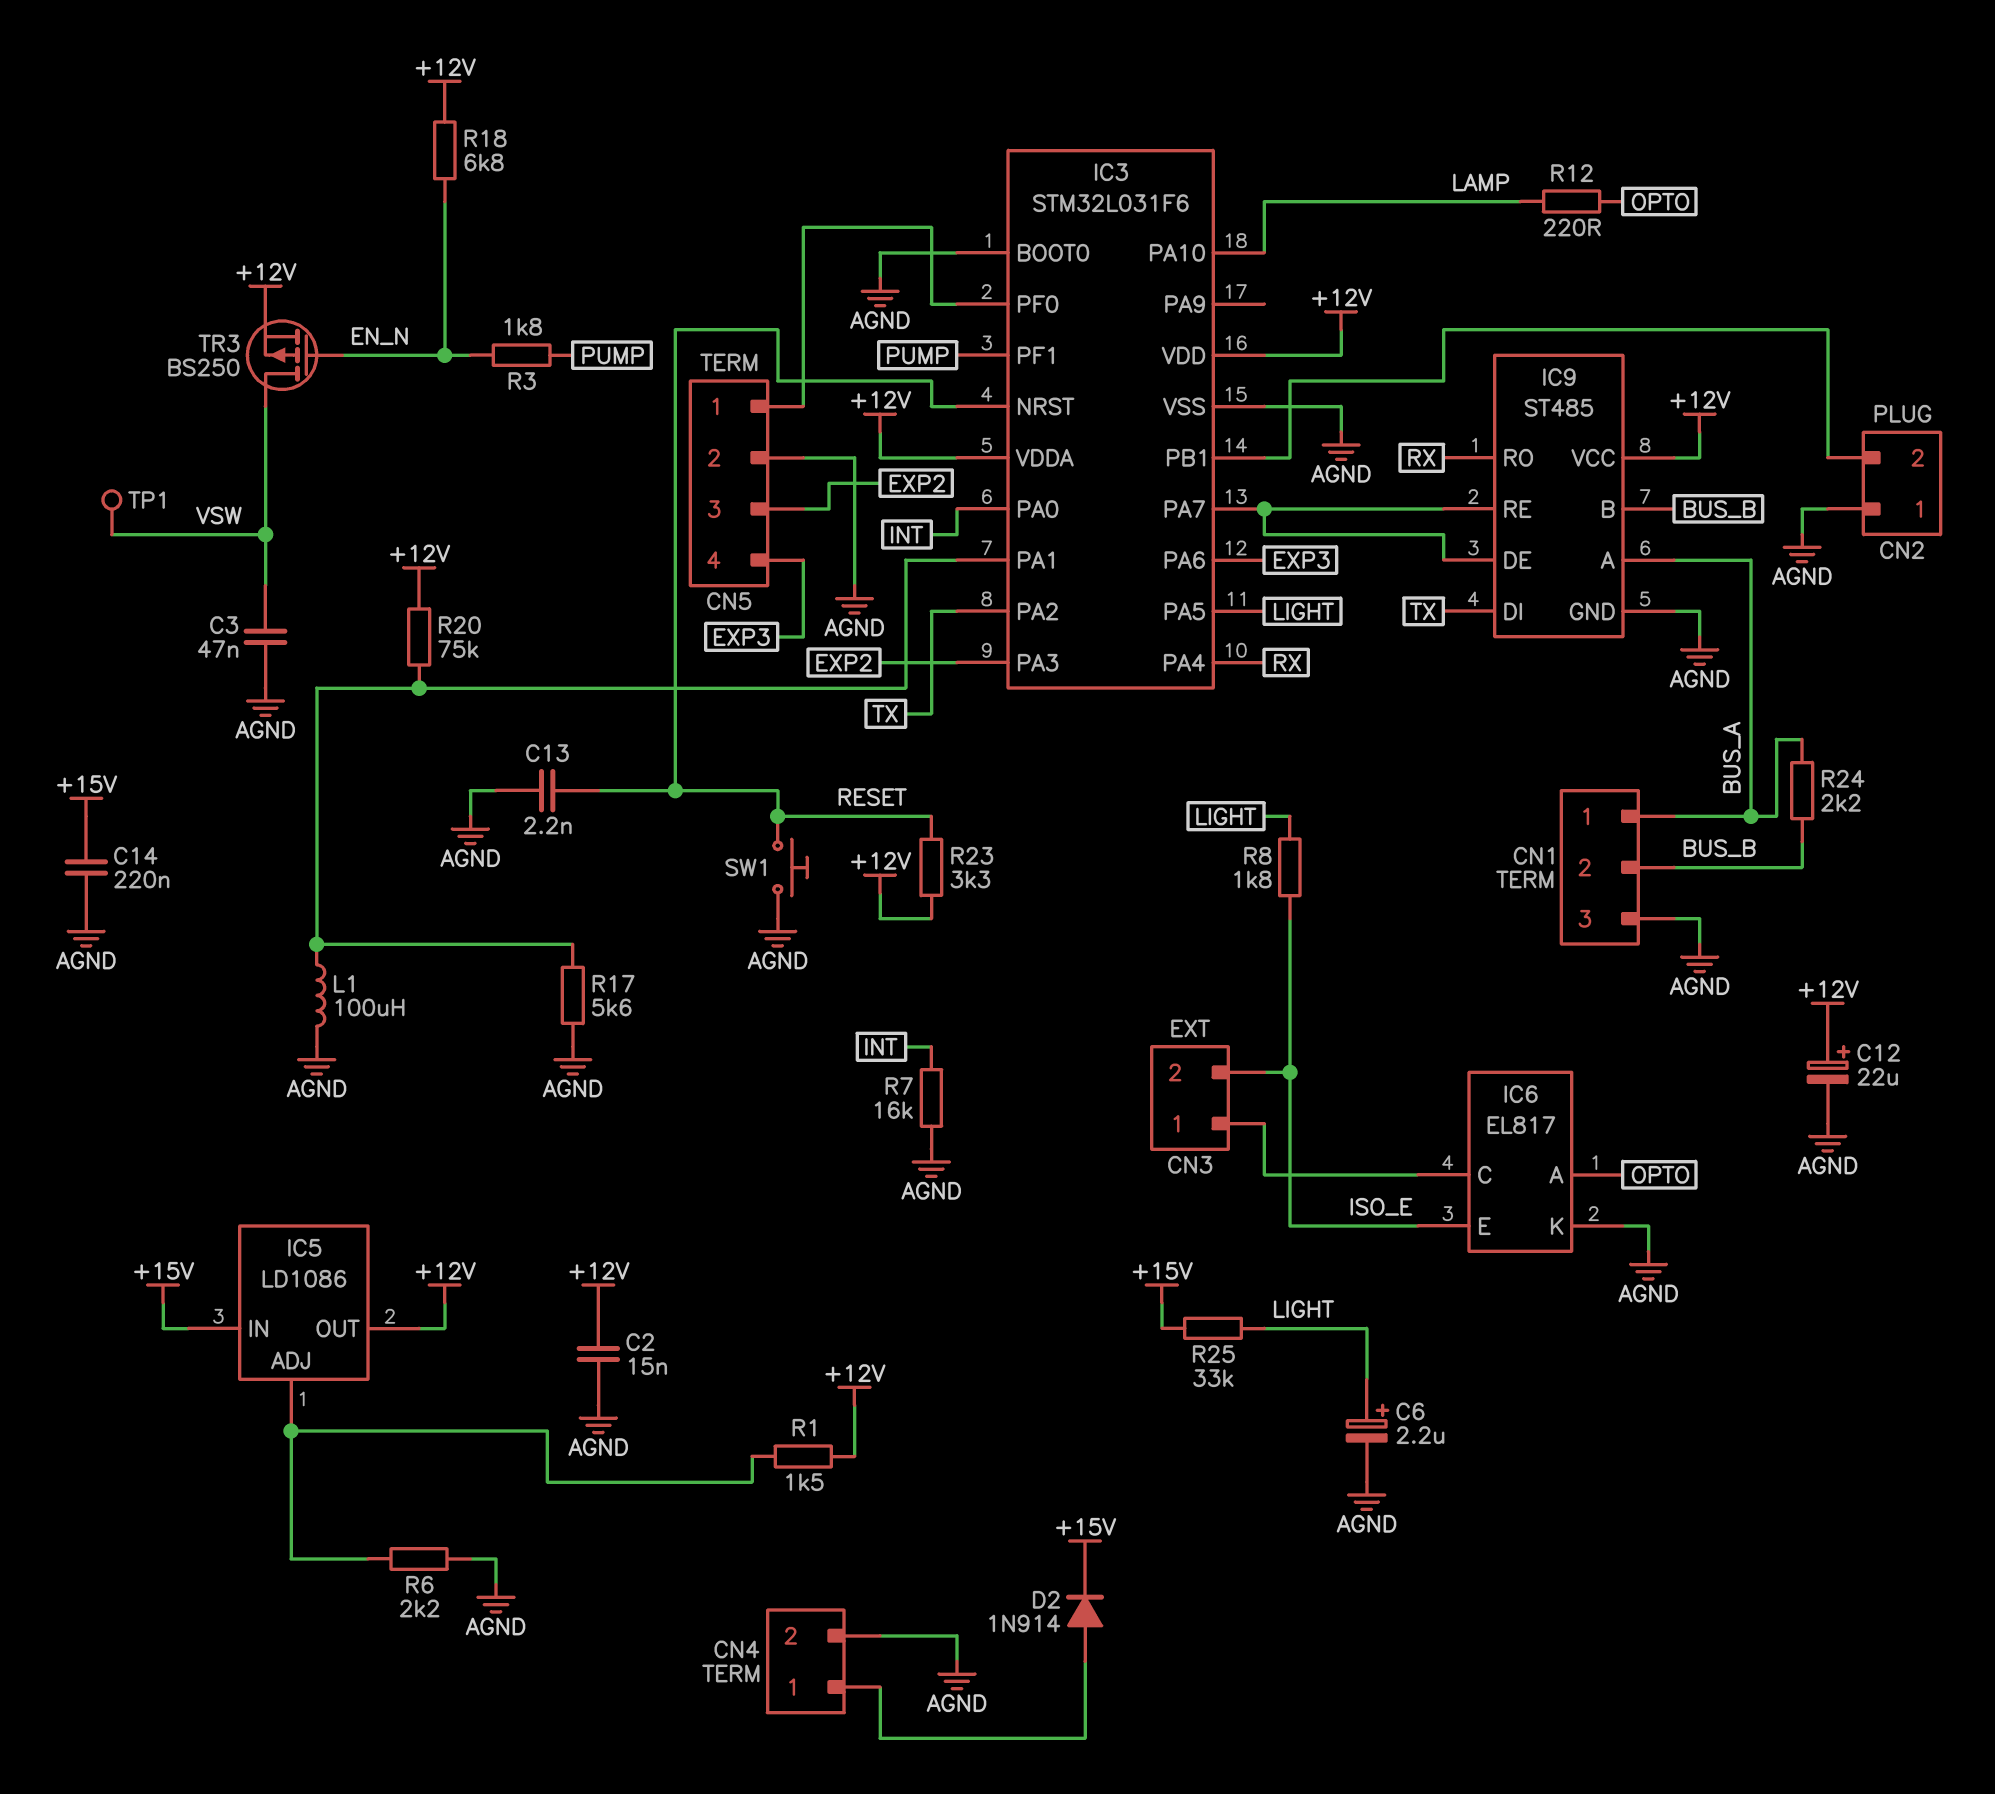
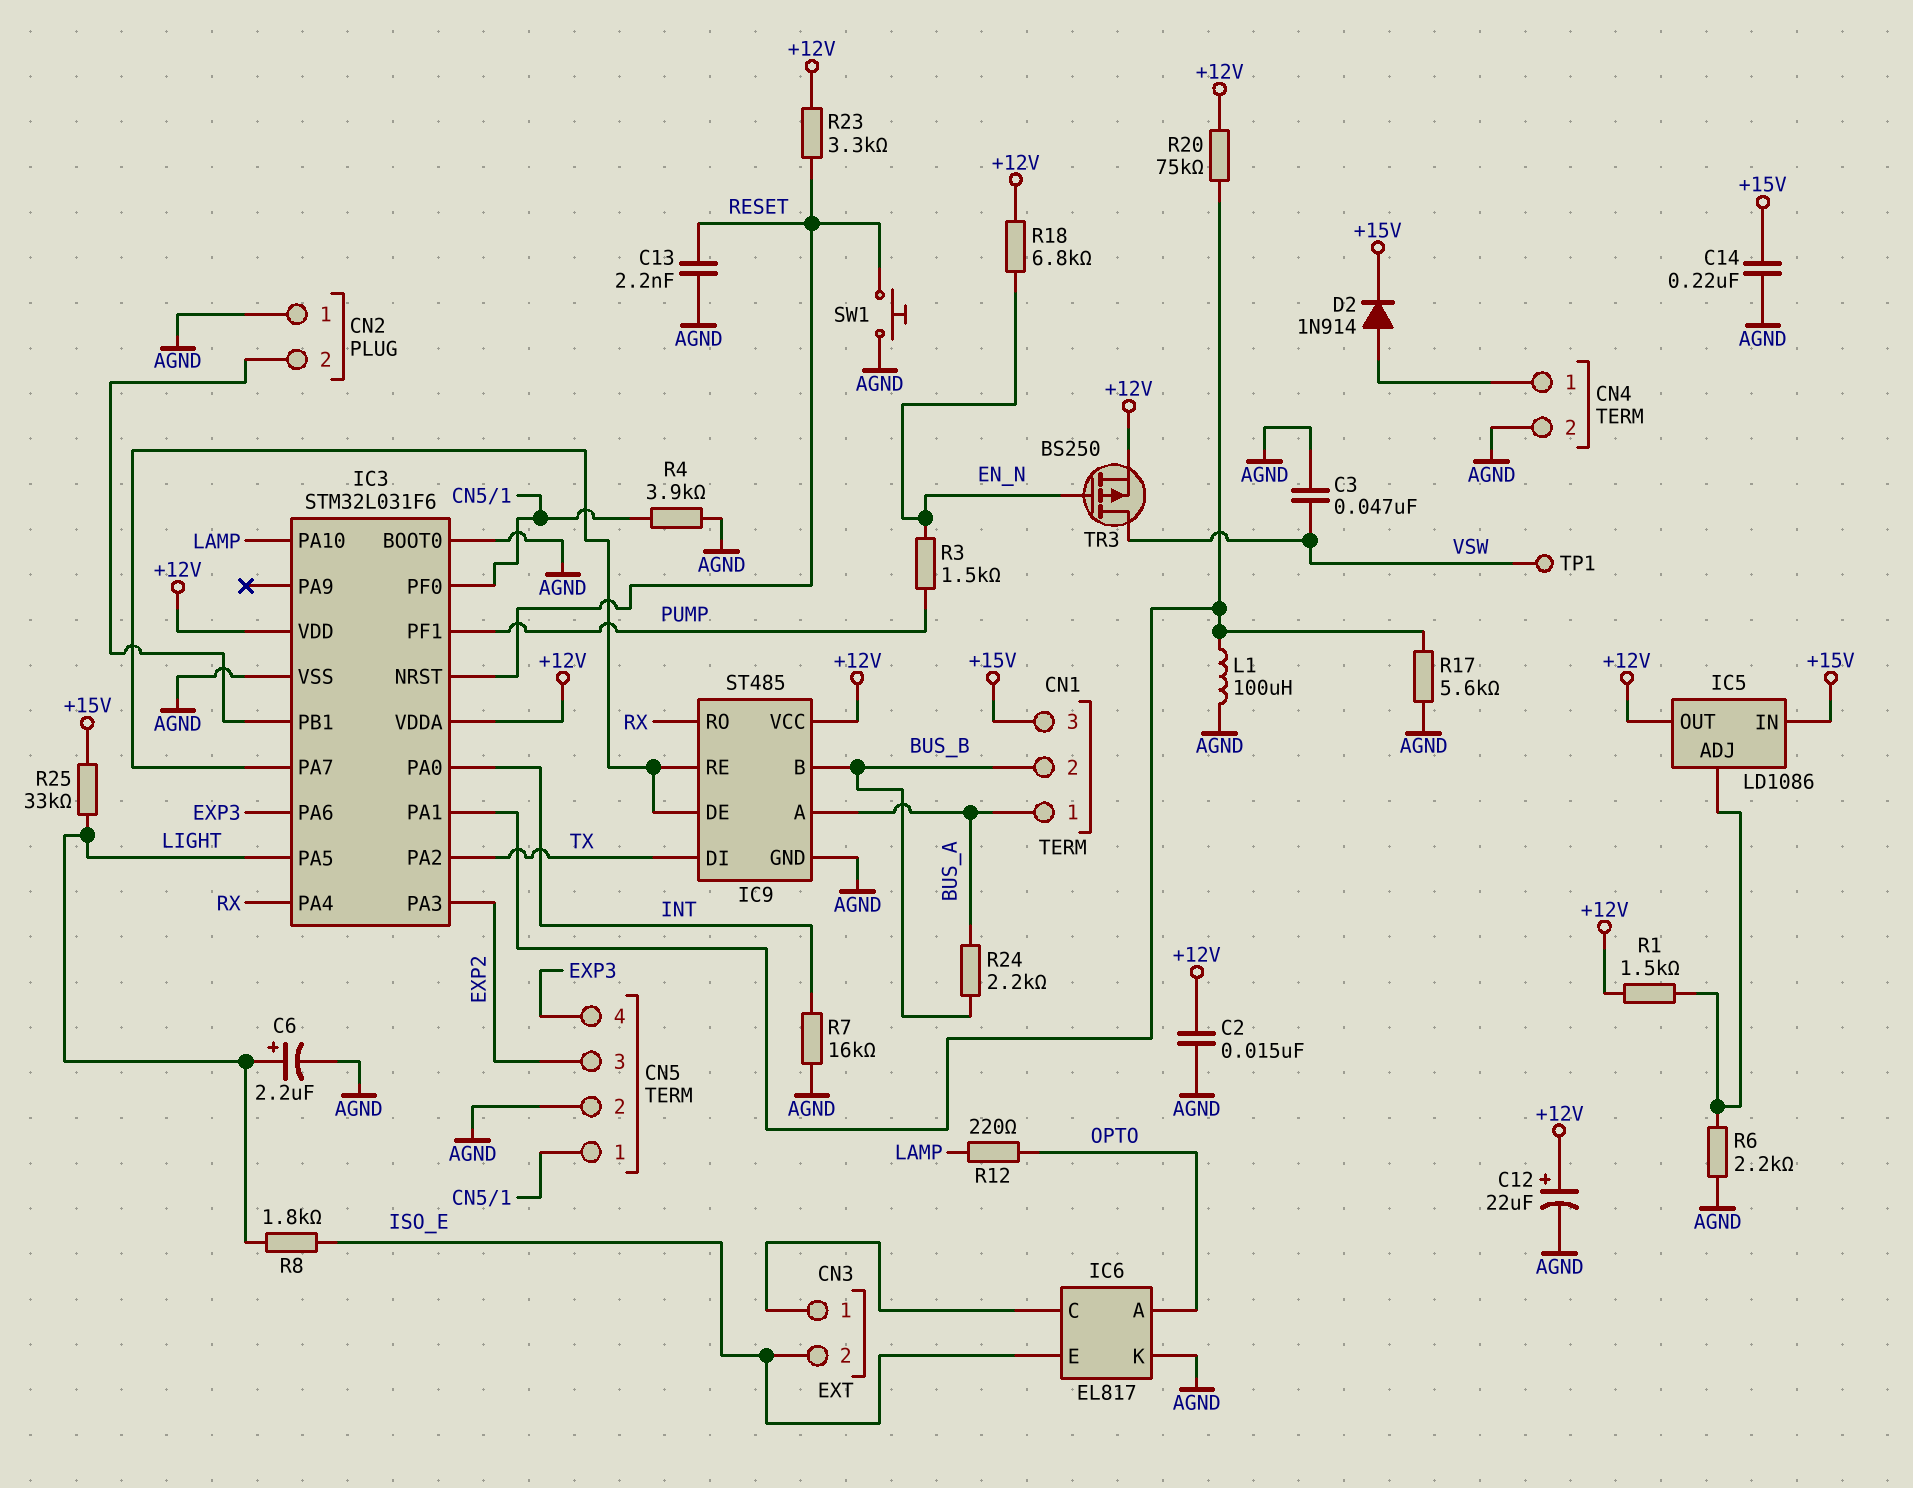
CN1 pin 3: AGND -> +15V
R3: 1.8k (EN_N, PUMP) -> 1.5k (EN_N, PUMP)
R4: none -> 3.9k (AGND, CN5/1)

